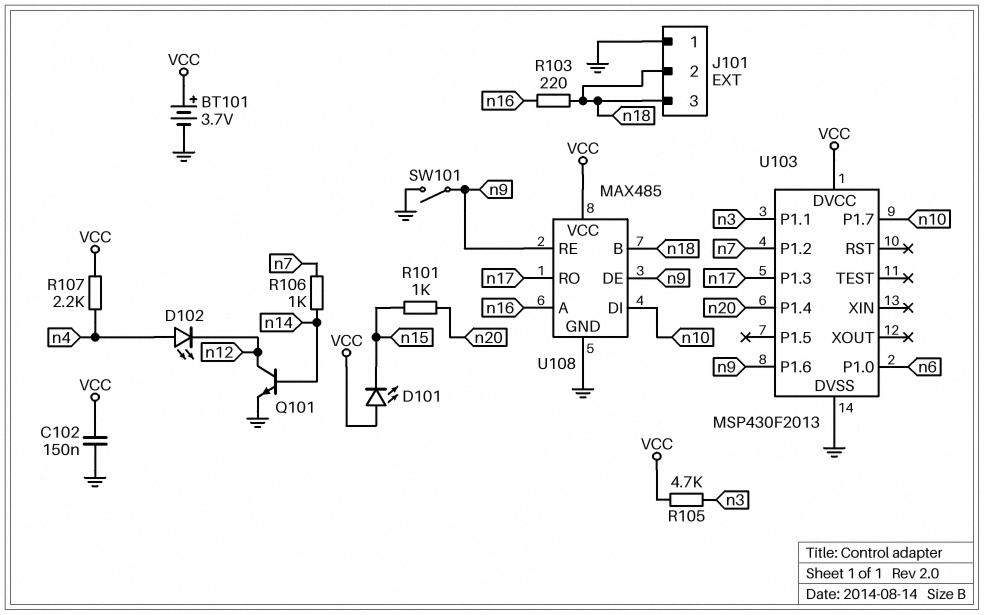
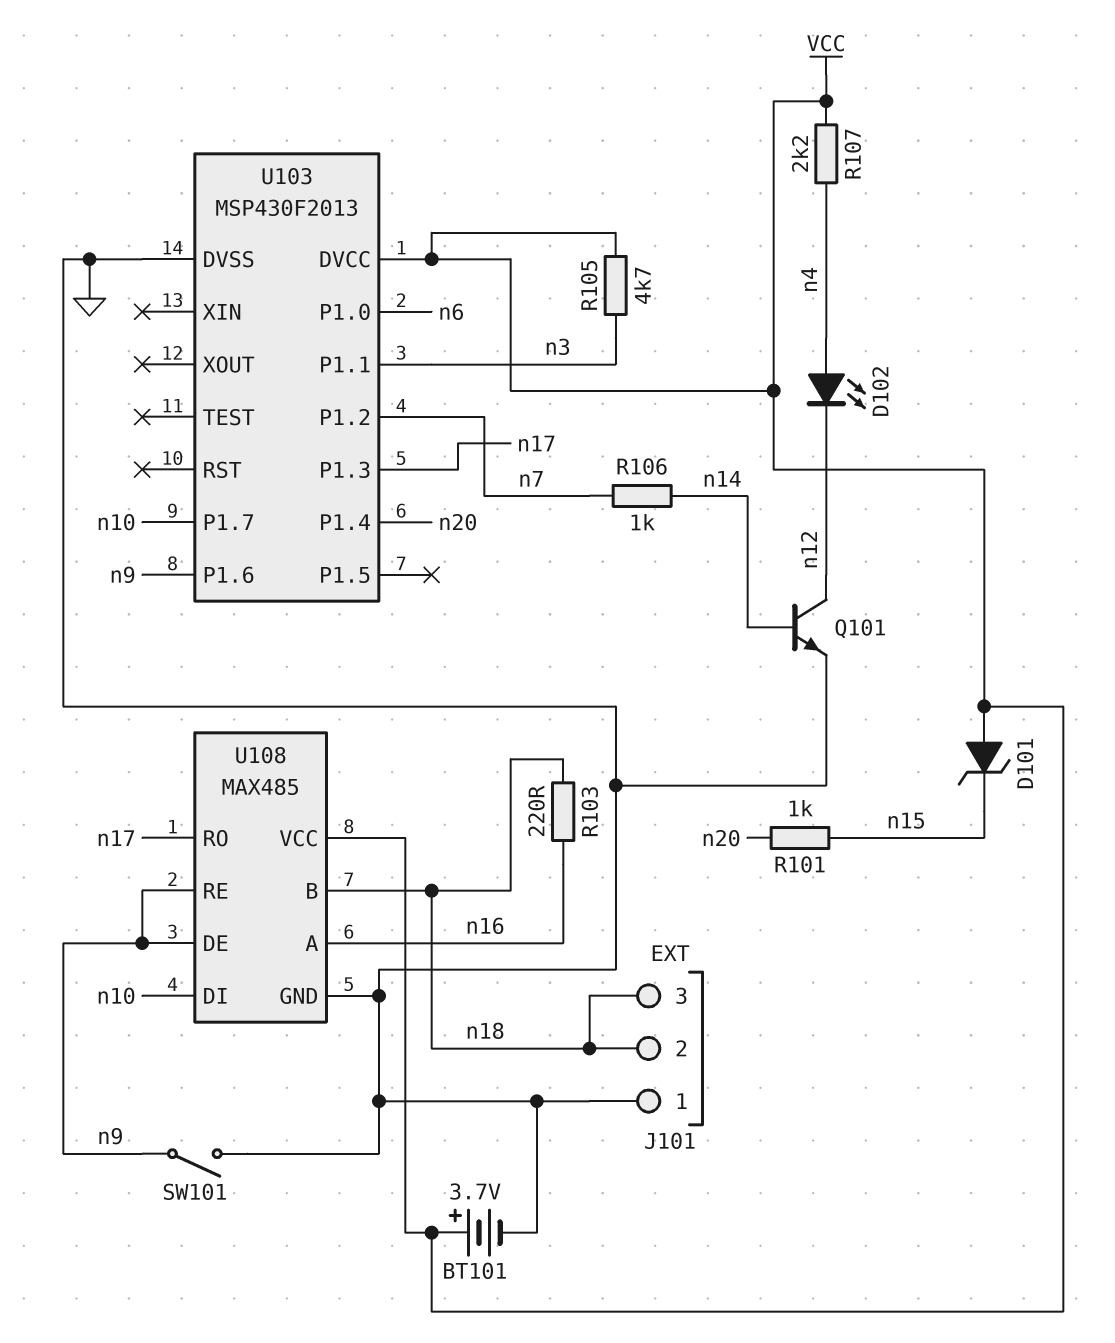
C102: 150nF (GND, VCC) -> none
D101: LED (A VCC, K n15) -> zener (A VCC, K n15)

